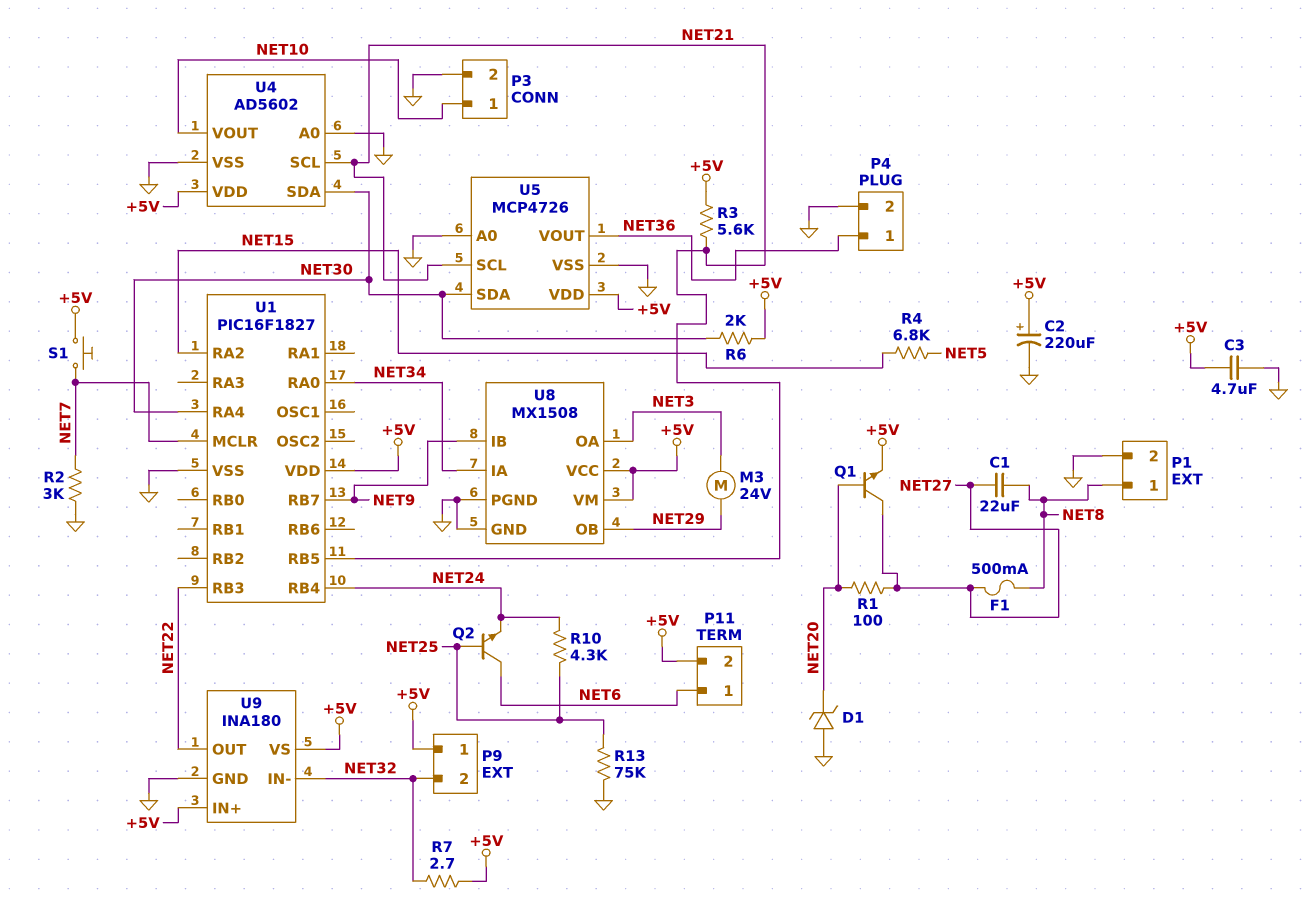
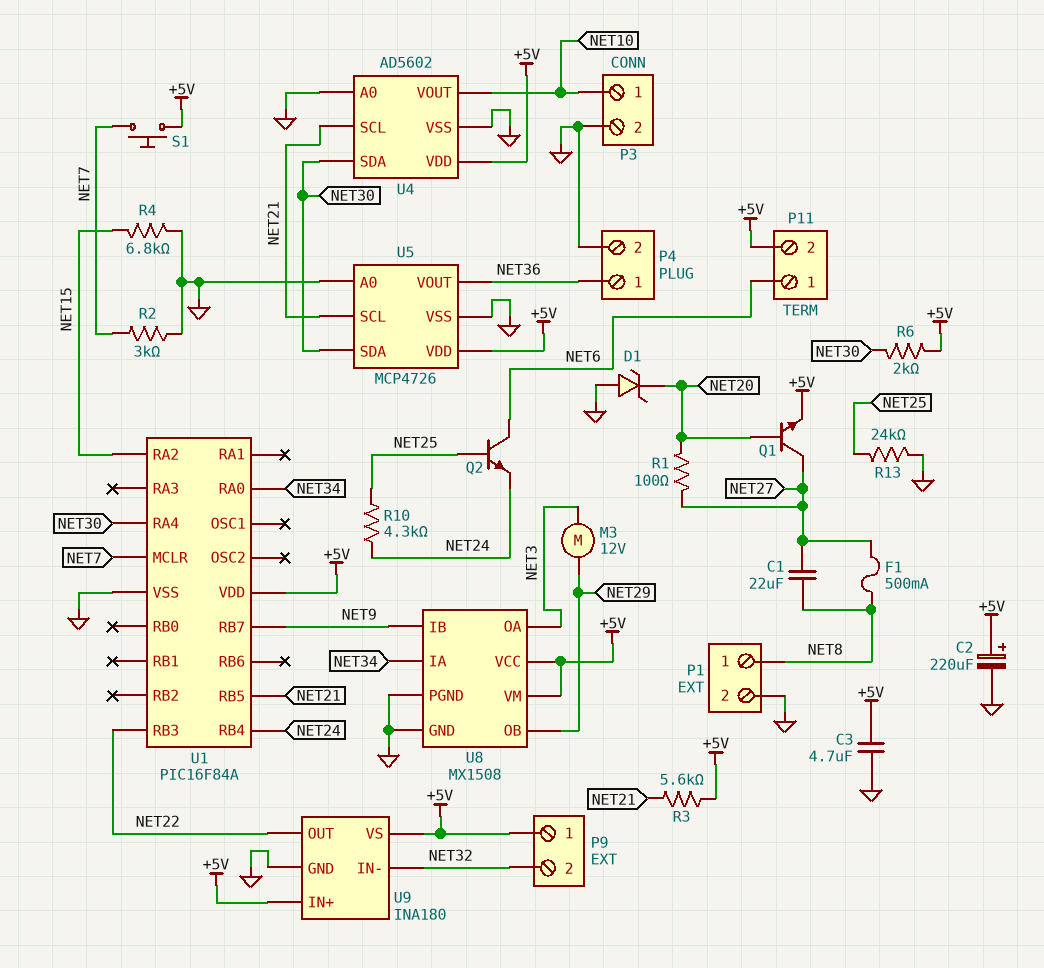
M3: motor 24V (NET3, NET29) -> motor 12V (NET3, NET29)
R4: 6.8k (NET5, NET15) -> 6.8k (GND, NET15)
R7: 2.7 (+5V, NET32) -> none
R13: 75k (GND, NET25) -> 24k (GND, NET25)
U1: PIC16F1827 -> PIC16F84A

